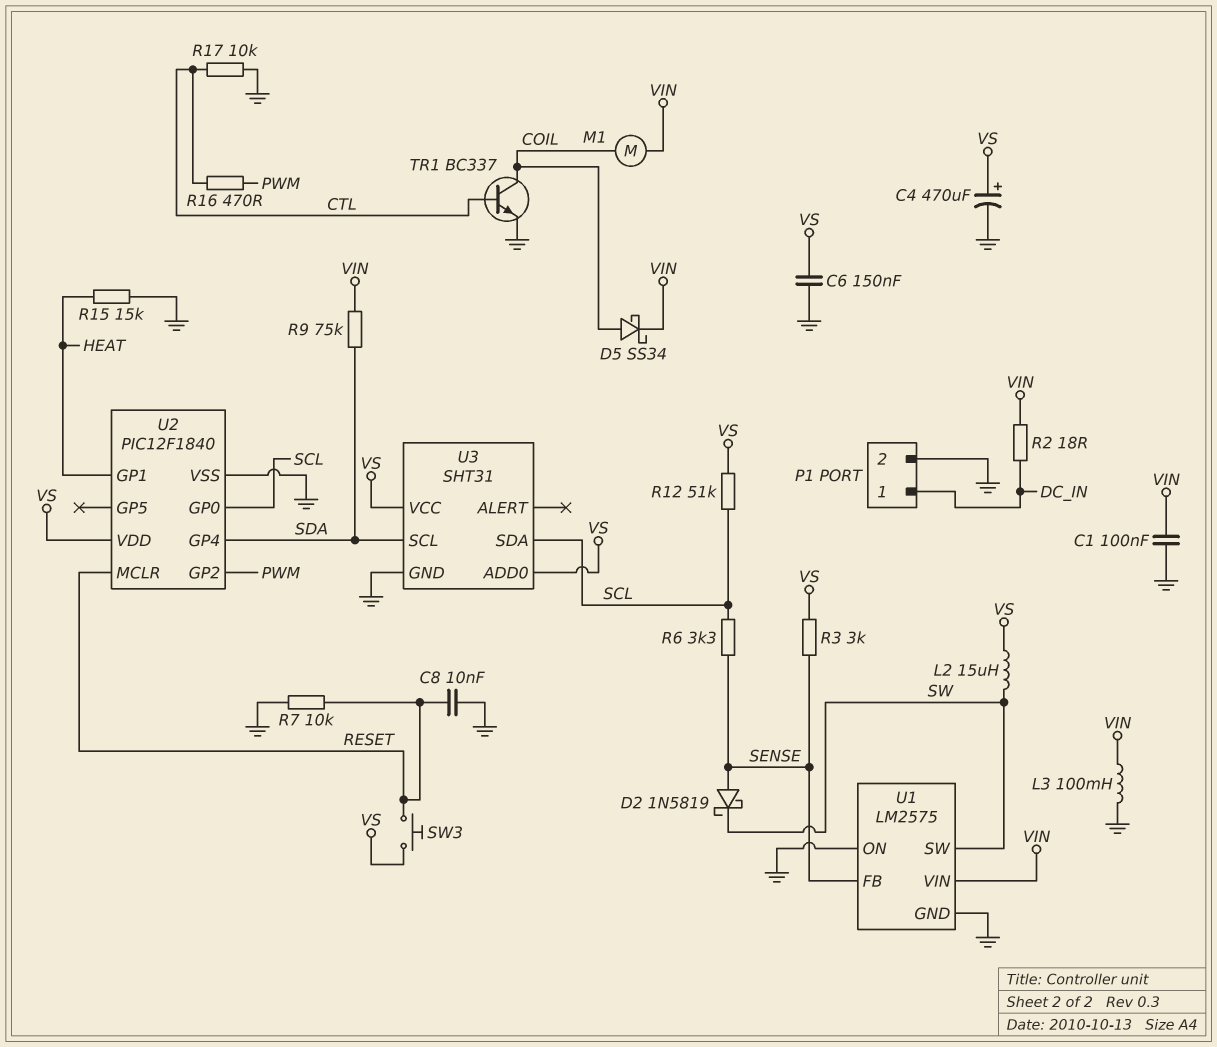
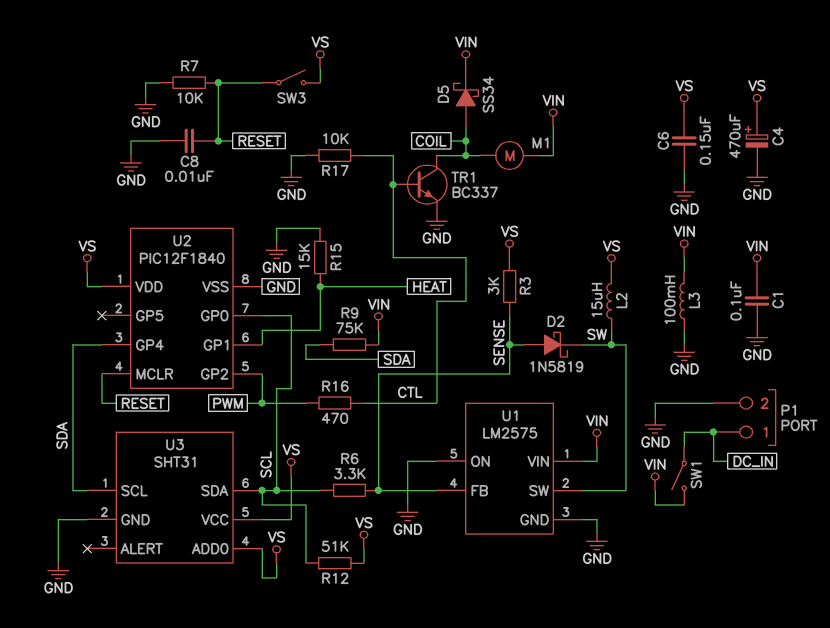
R2: 18 (DC_IN, VIN) -> none
SW1: none -> switch (DC_IN, VIN)
SW3: button (RESET, VS) -> switch (RESET, VS)

